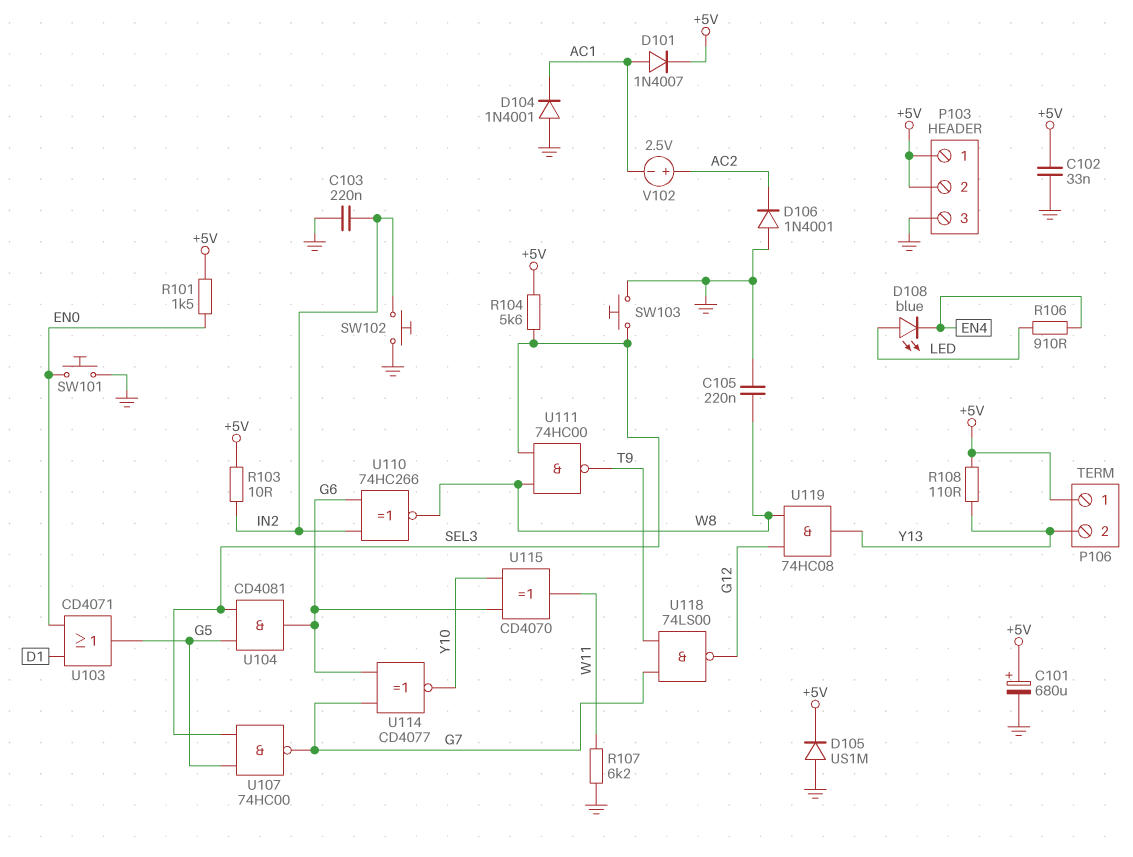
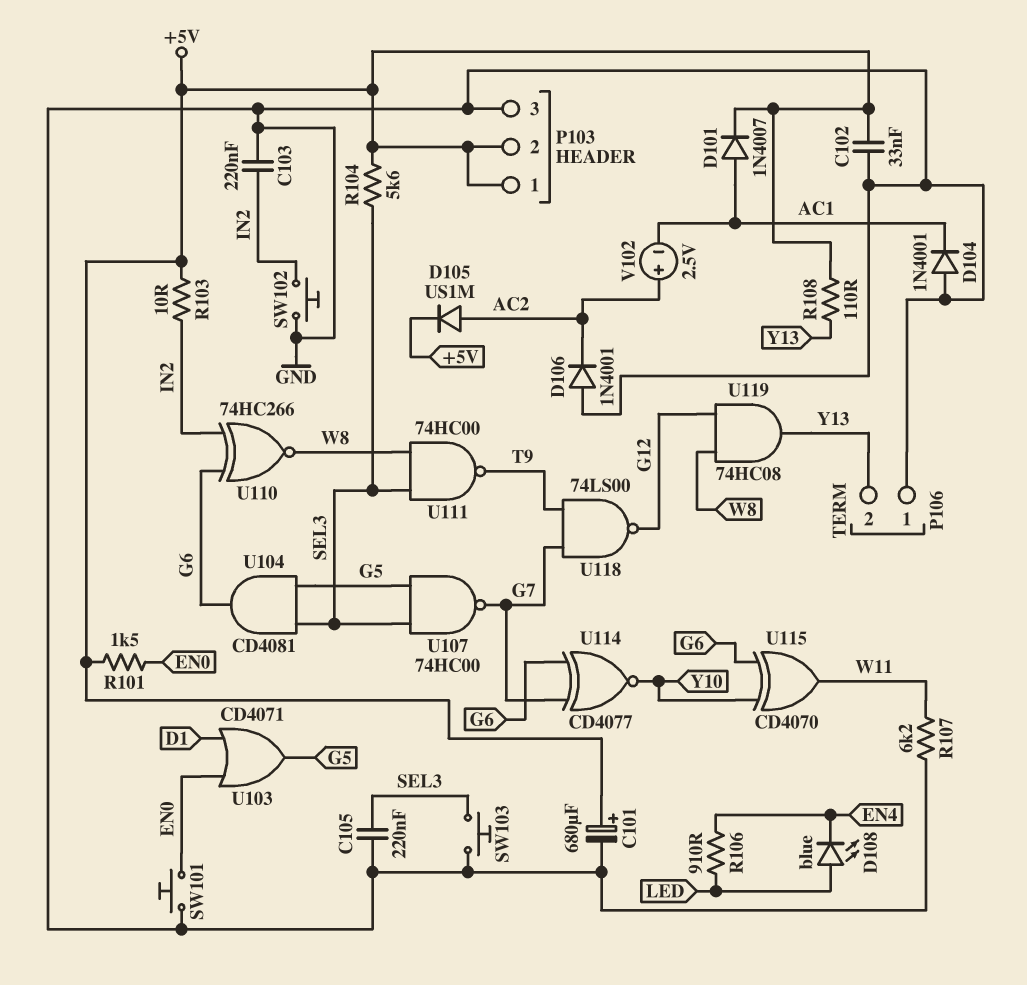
C105: 220nF (GND, W8) -> 220nF (GND, SEL3)
D105: diode US1M (A GND, K +5V) -> diode US1M (A AC2, K +5V)
P106 pin 1: +5V -> GND

